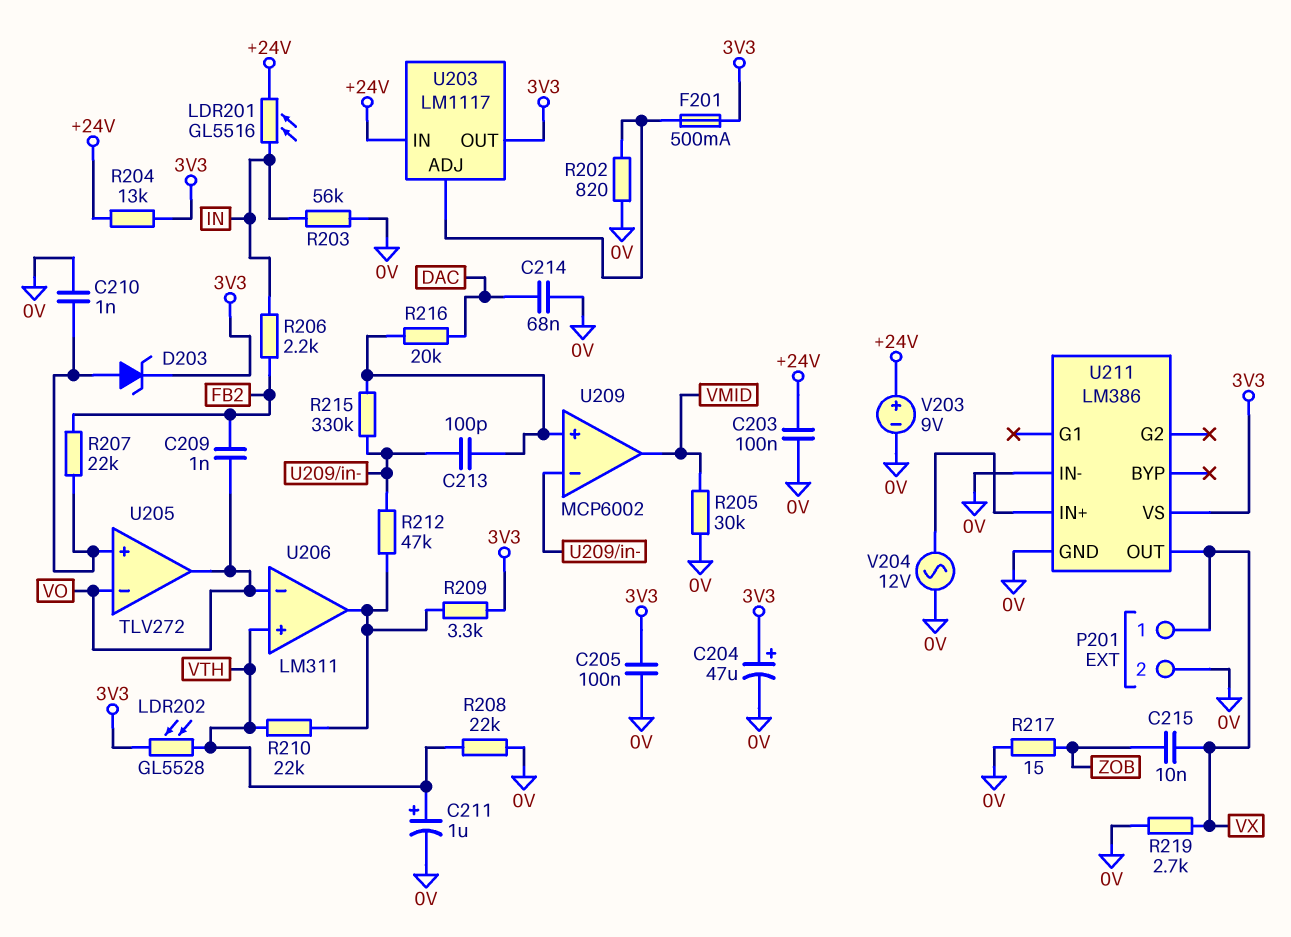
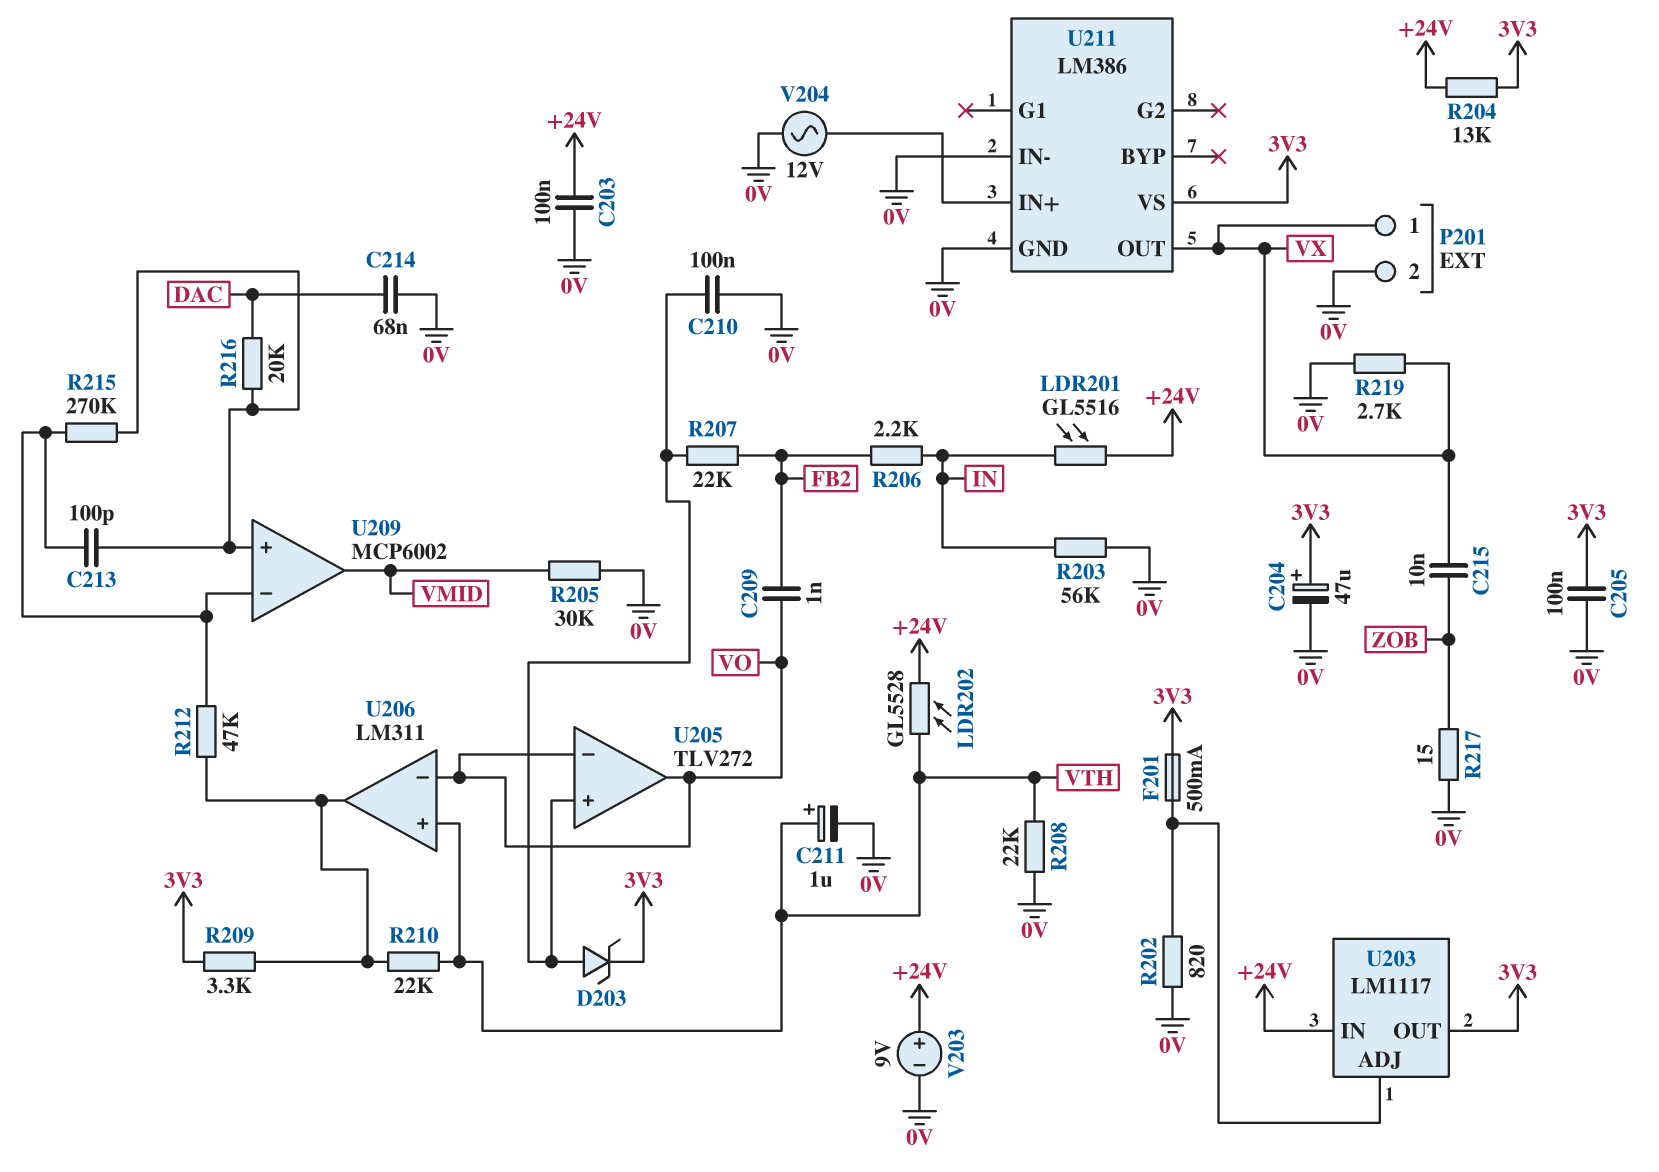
C210: 1nF (0V, U205/in+) -> 100nF (0V, U205/in+)
LDR202: GL5528 (3V3, VTH) -> GL5528 (+24V, VTH)
R215: 330k (U209/in+, U209/in-) -> 270k (U209/in+, U209/in-)

